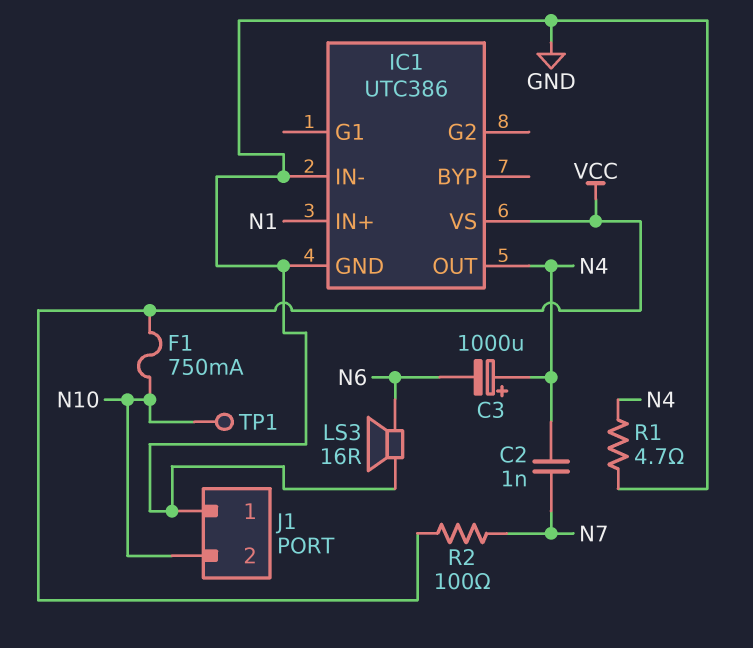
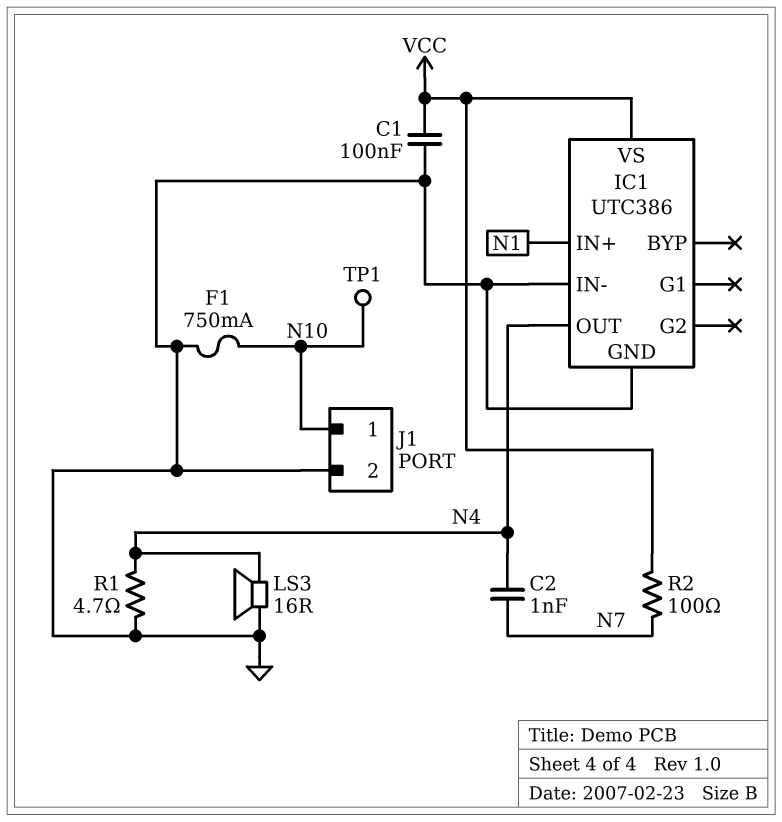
C1: none -> 100nF (GND, VCC)
C3: 1000uF (plus N4, minus N6) -> none
F1: 750mA (N10, VCC) -> 750mA (GND, N10)
J1 pin 1: GND -> N10
J1 pin 2: N10 -> GND
LS3: speaker 16R (GND, N6) -> speaker 16R (GND, N4)

